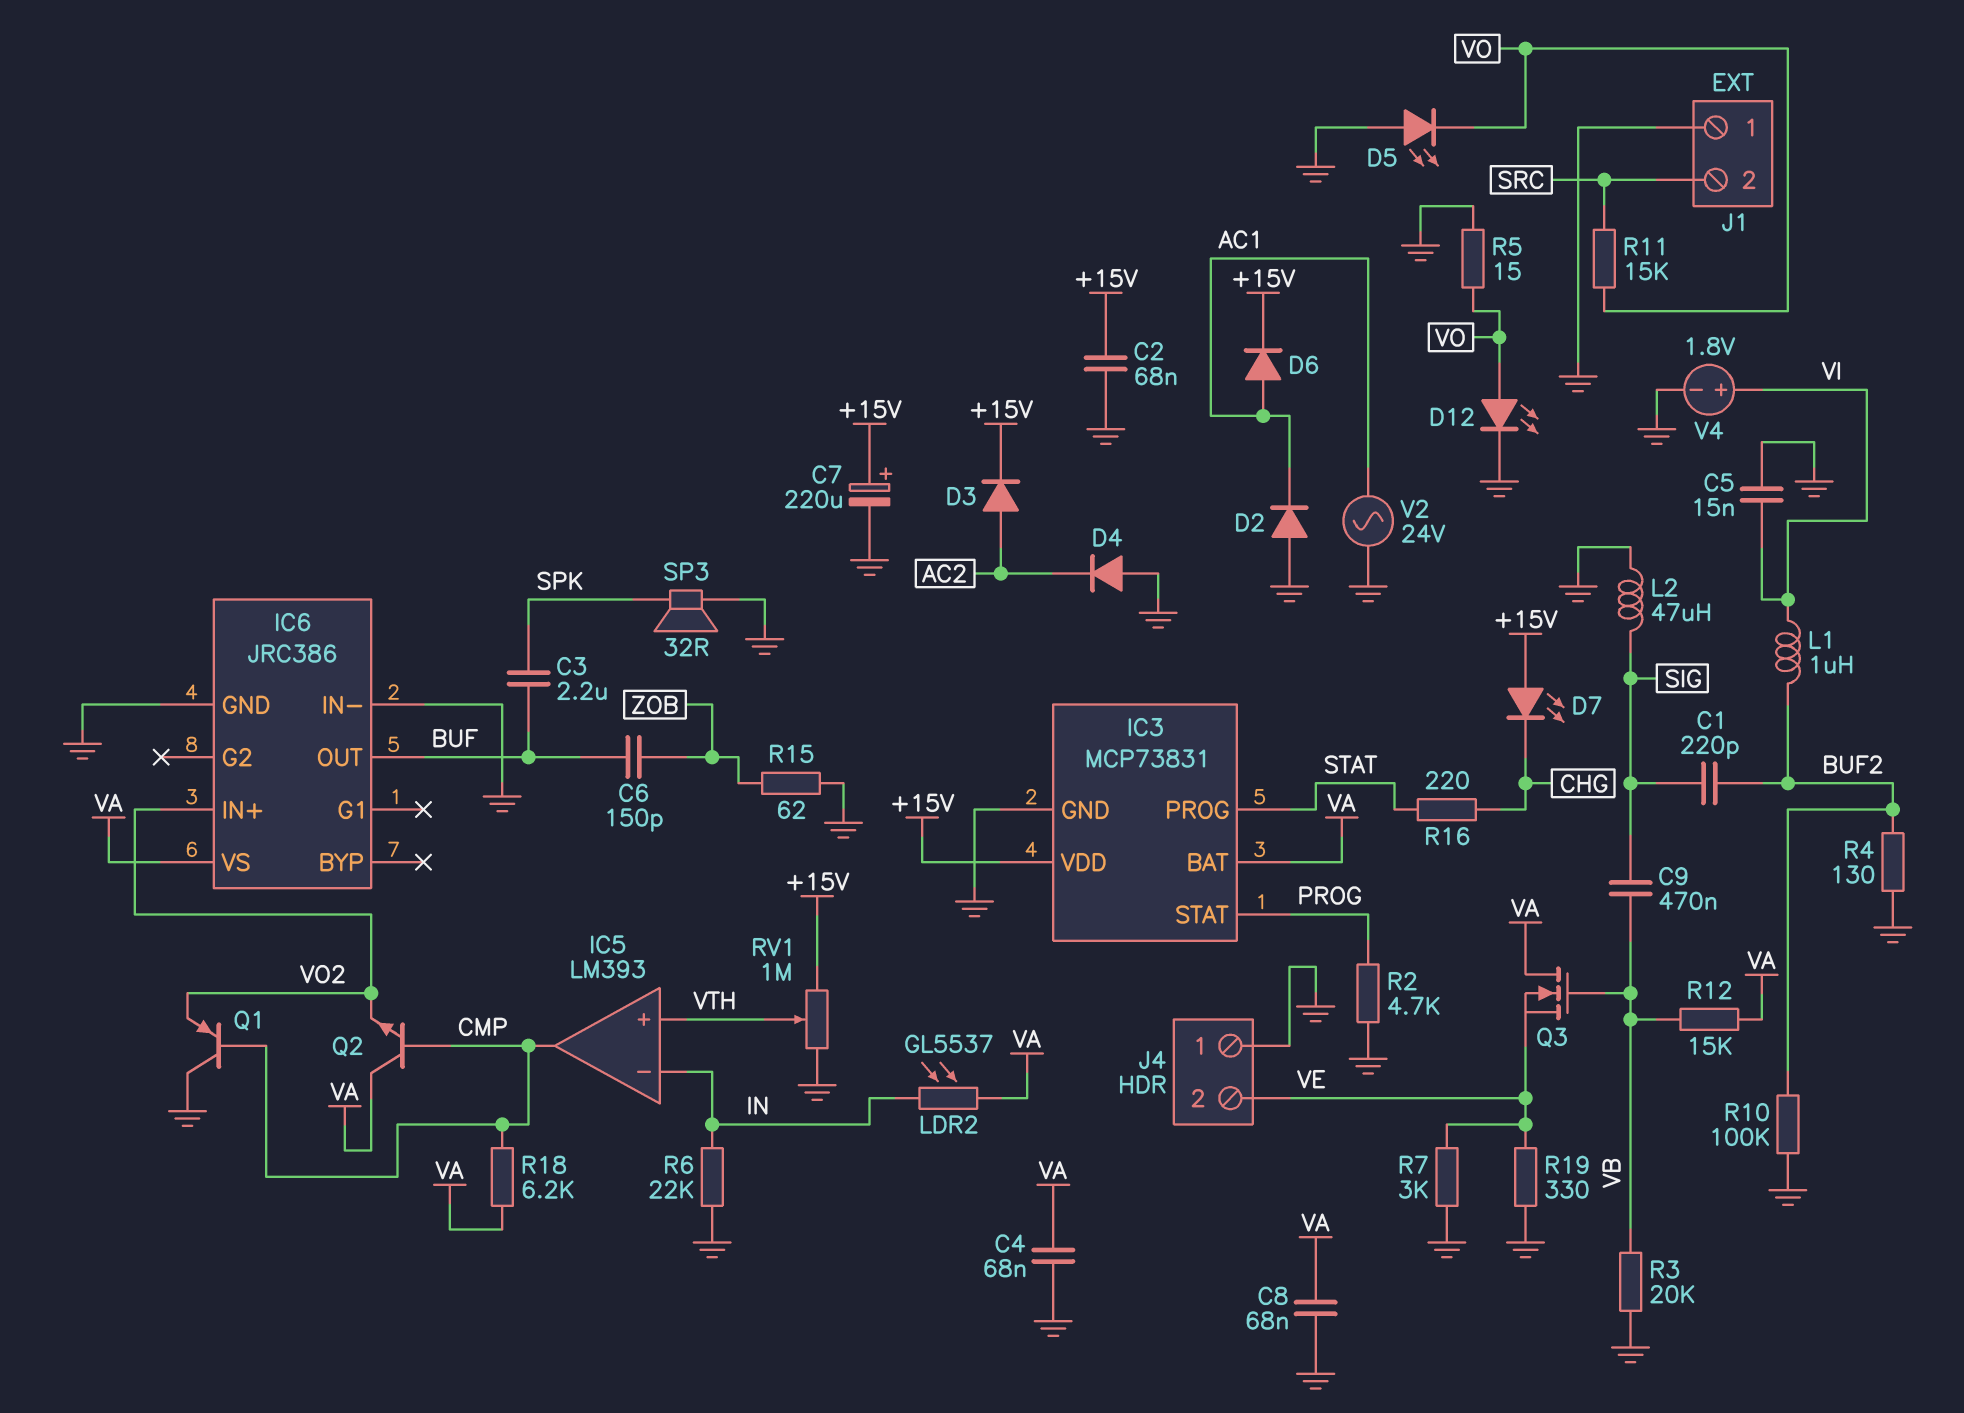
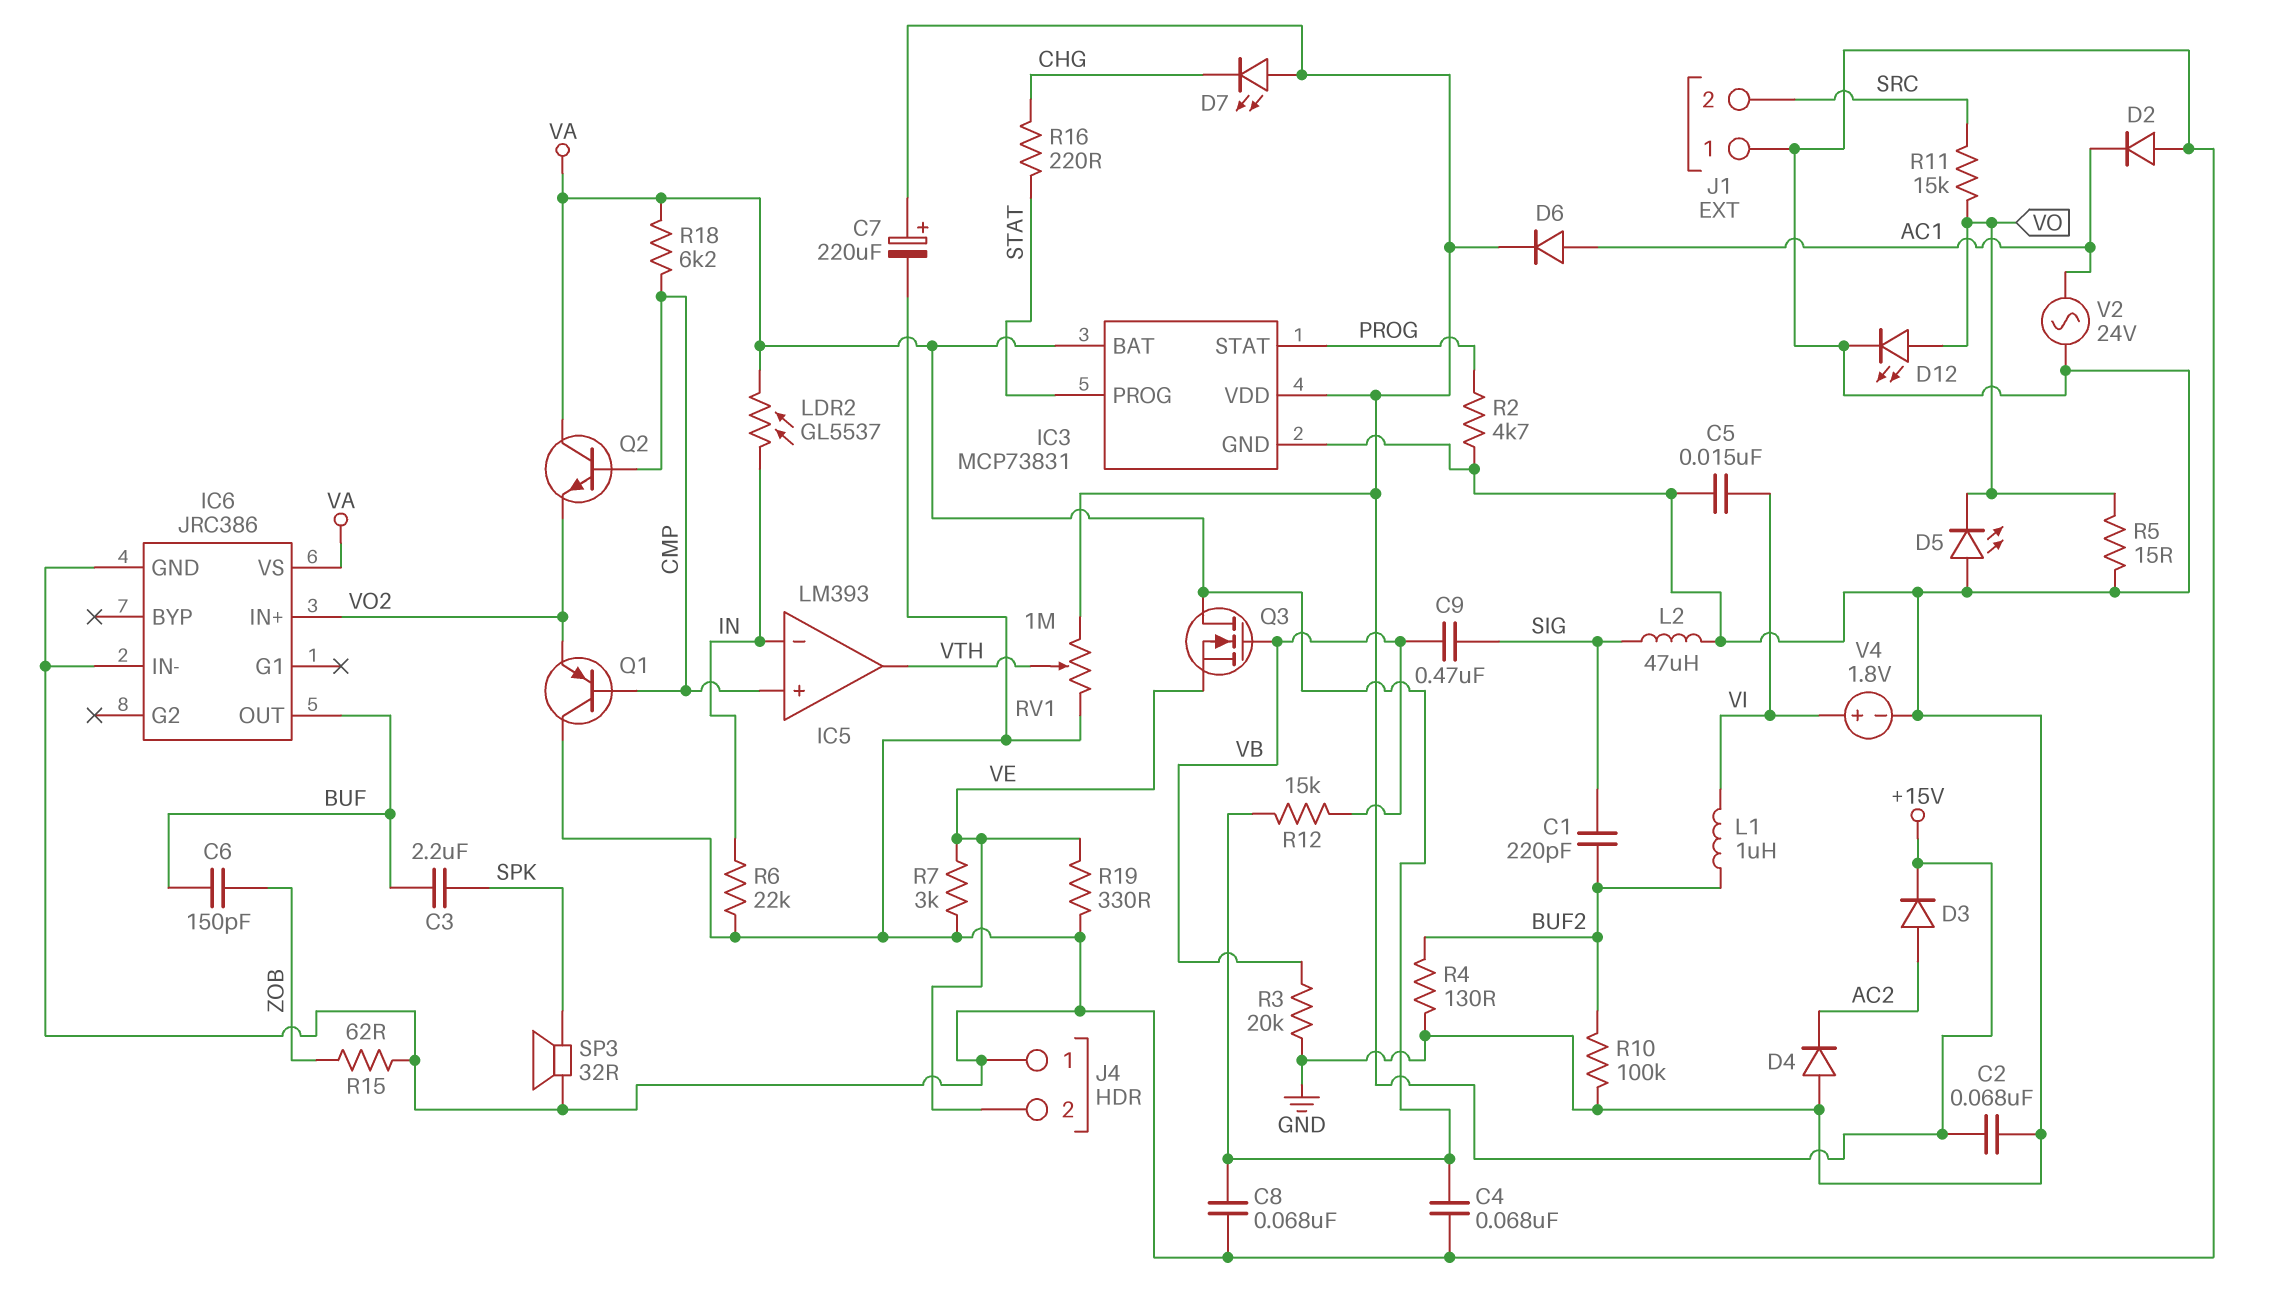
IC5 pin in+: VTH -> CMP
IC5 pin out: CMP -> VTH

